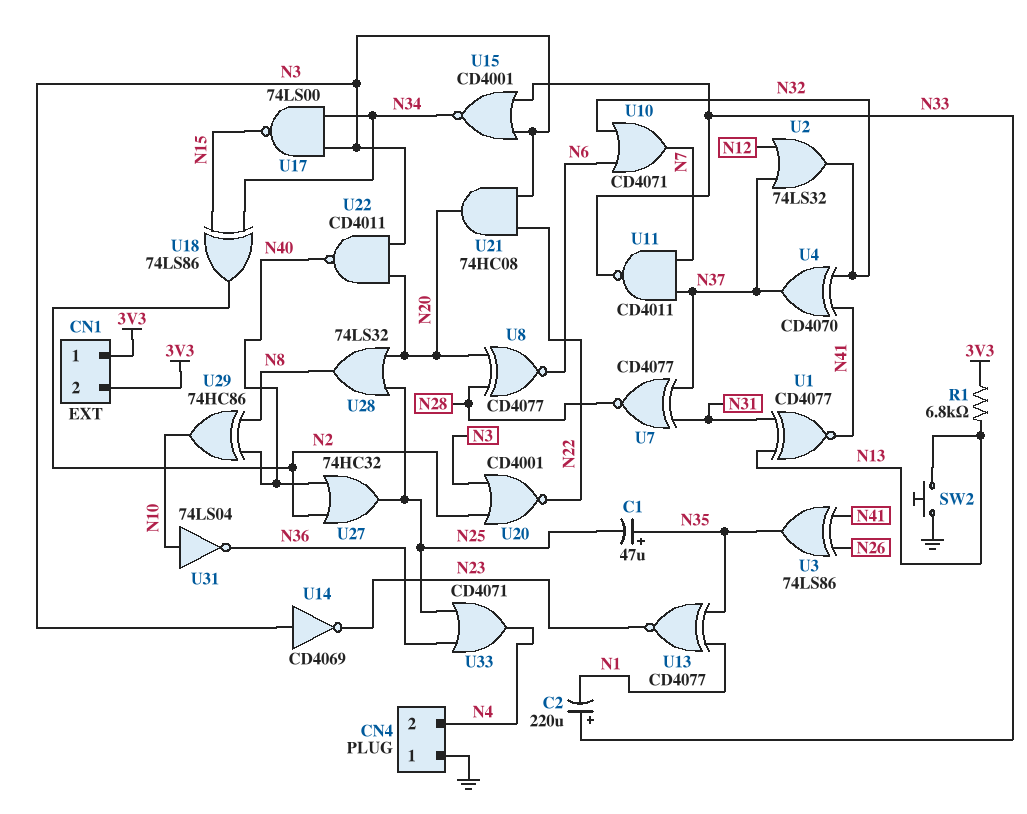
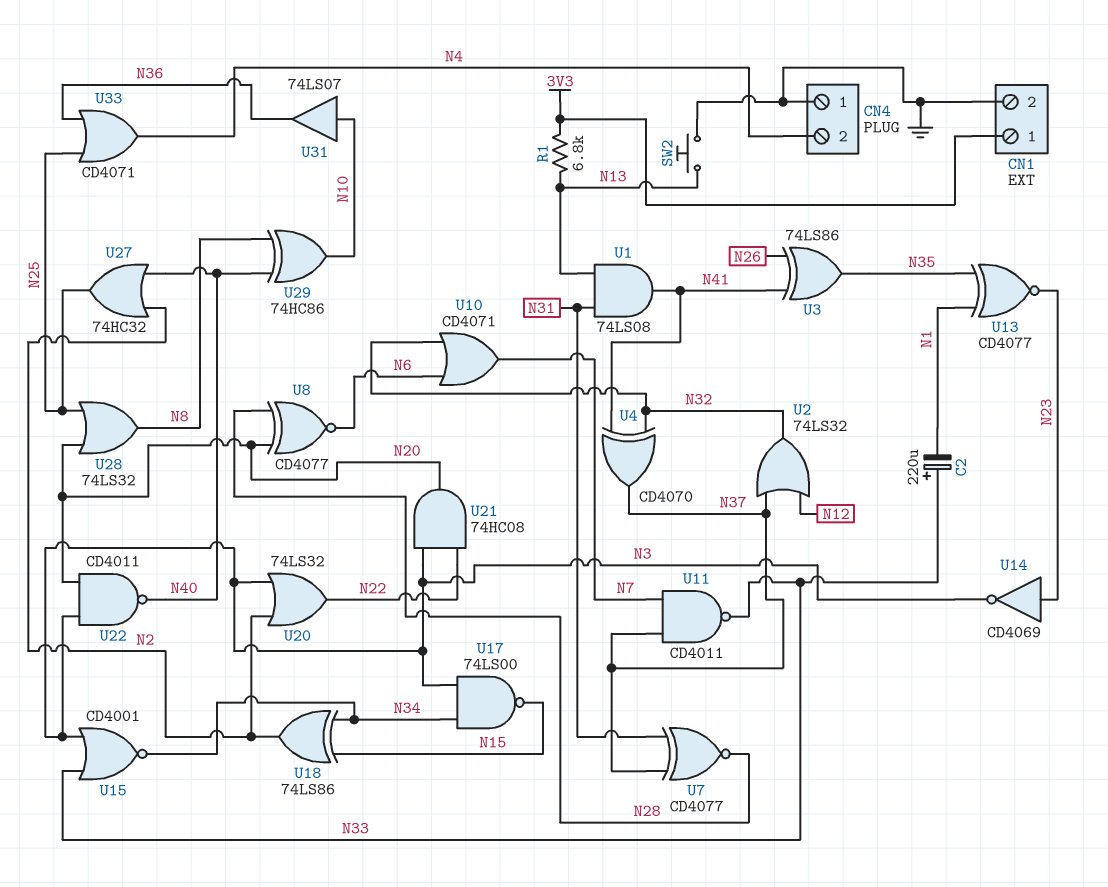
C1: 47uF (plus N35, minus N25) -> none
CN1 pin 2: 3V3 -> GND
U1: XNOR CD4077 (in N13, in N31, out N41) -> AND 74LS08 (in N13, in N31, out N41)
U14: NOT CD4069 (in N3, out N23) -> NOT CD4069 (in N23, out N3)
U20: NOR CD4001 (in N2, in N3, out N22) -> OR 74LS32 (in N2, in N3, out N22)
U31: NOT 74LS04 (in N10, out N36) -> buffer 74LS07 (in N10, out N36)

